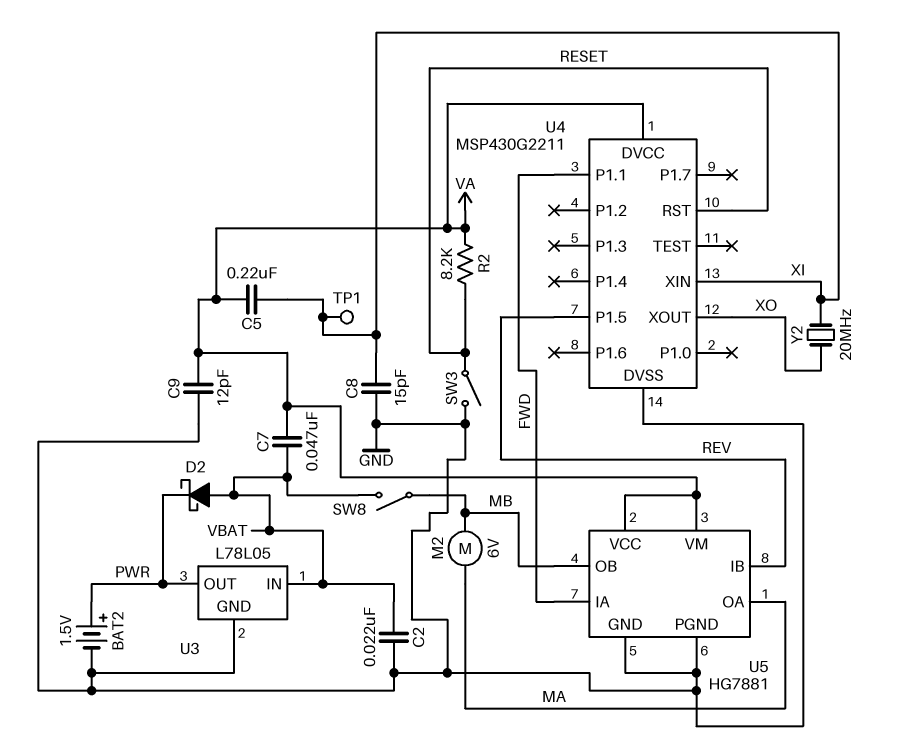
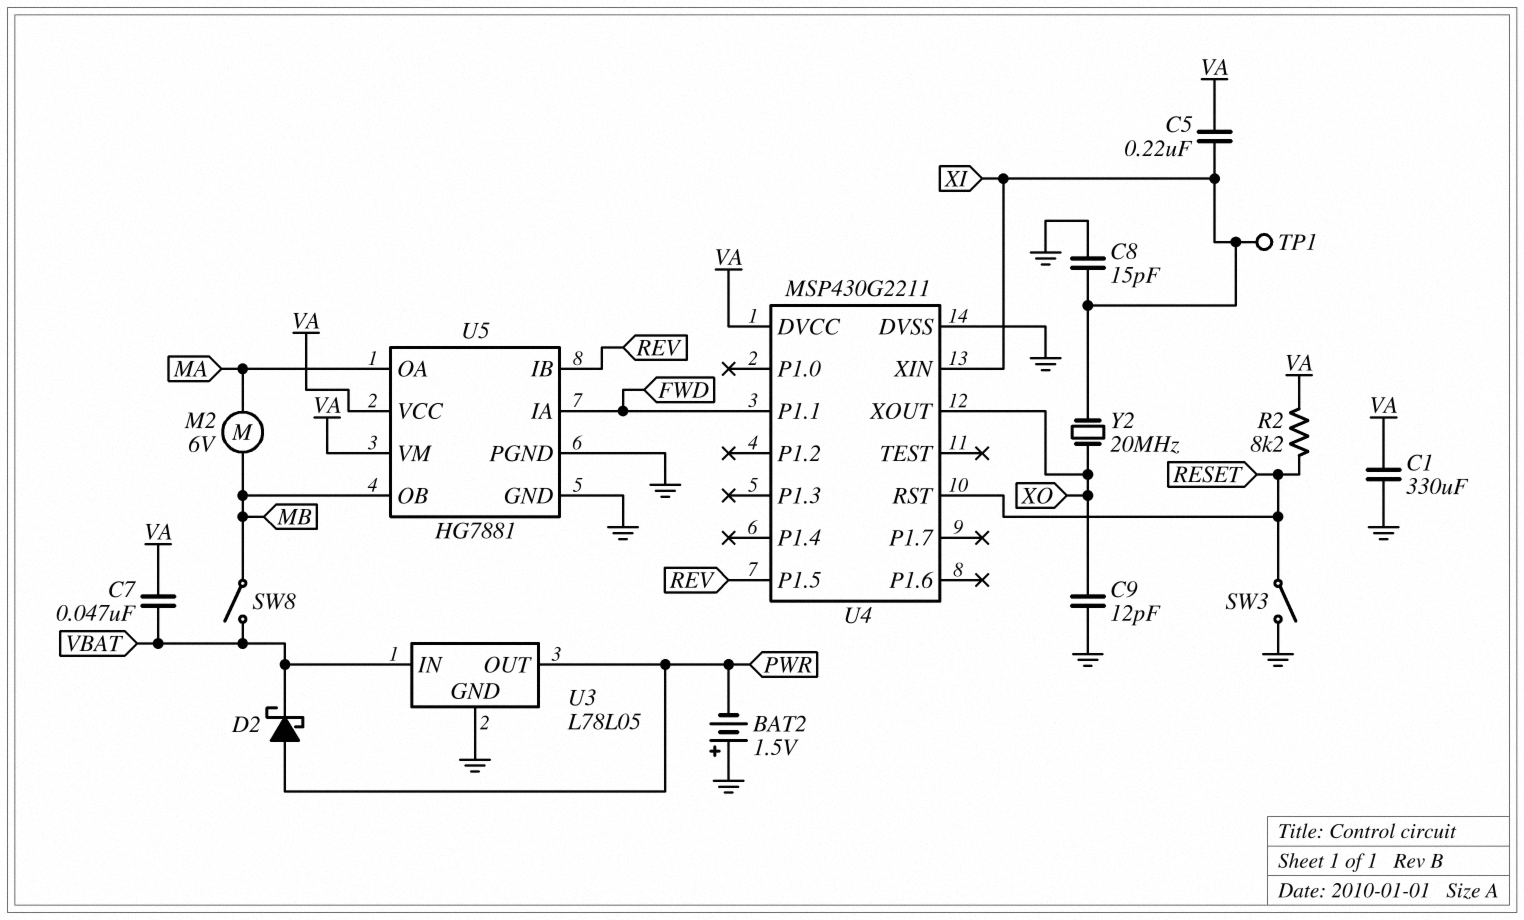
BAT2: 1.5V (plus PWR, minus GND) -> 1.5V (plus GND, minus PWR)
C1: none -> 330uF (GND, VA)
C2: 22nF (GND, VBAT) -> none
C9: 12pF (GND, VA) -> 12pF (GND, XO)
D2: schottky (A VBAT, K PWR) -> schottky (A PWR, K VBAT)

